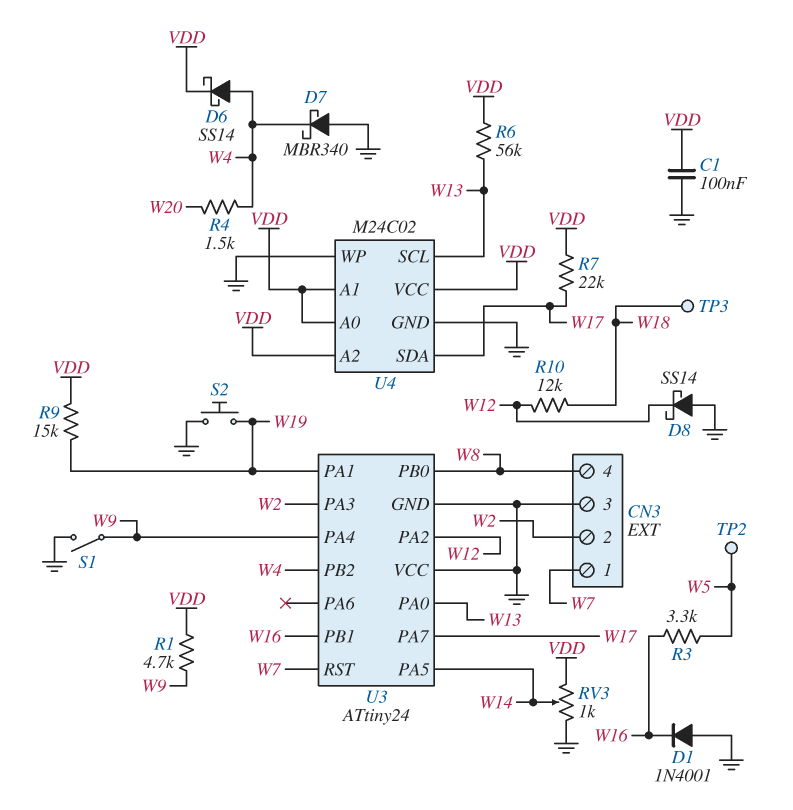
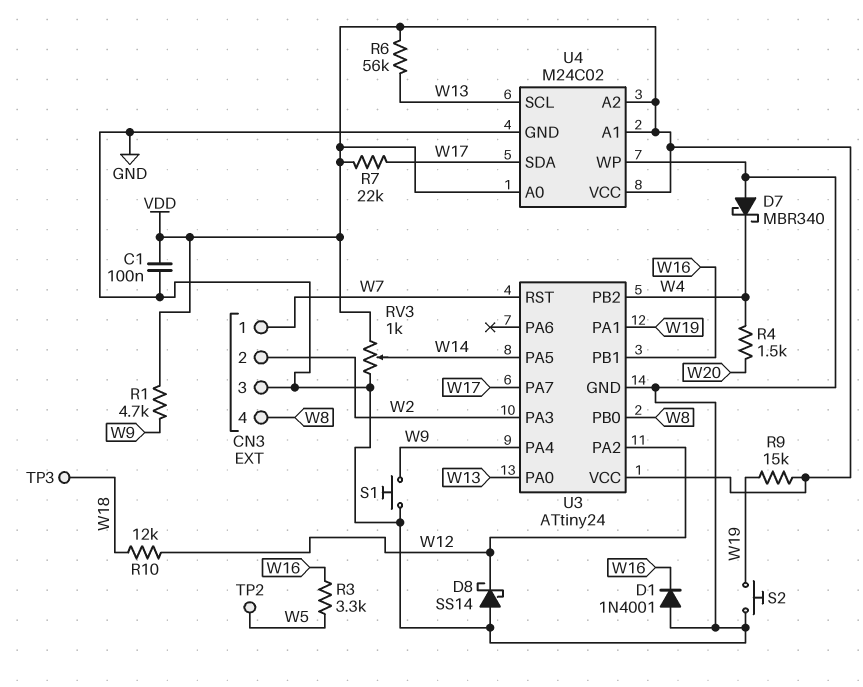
D6: schottky SS14 (A W4, K VDD) -> none
S1: switch (GND, W9) -> button (GND, W9)
U3 pin VCC: GND -> VDD

